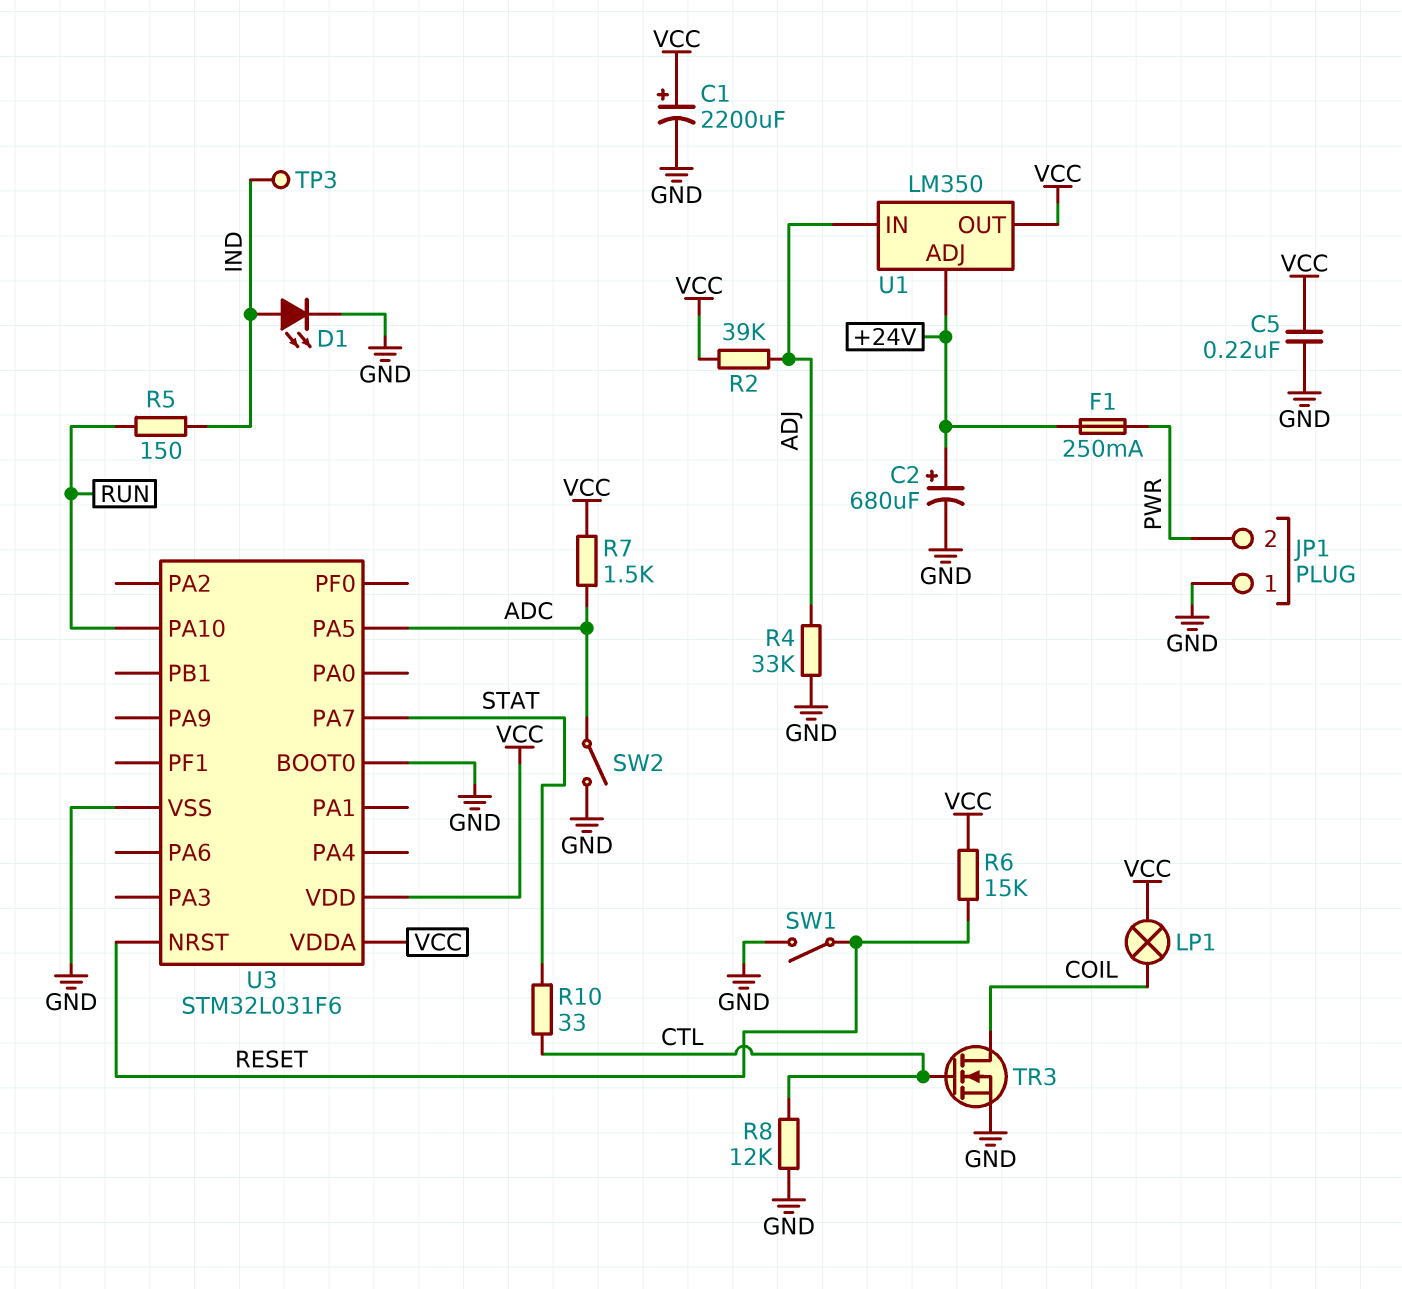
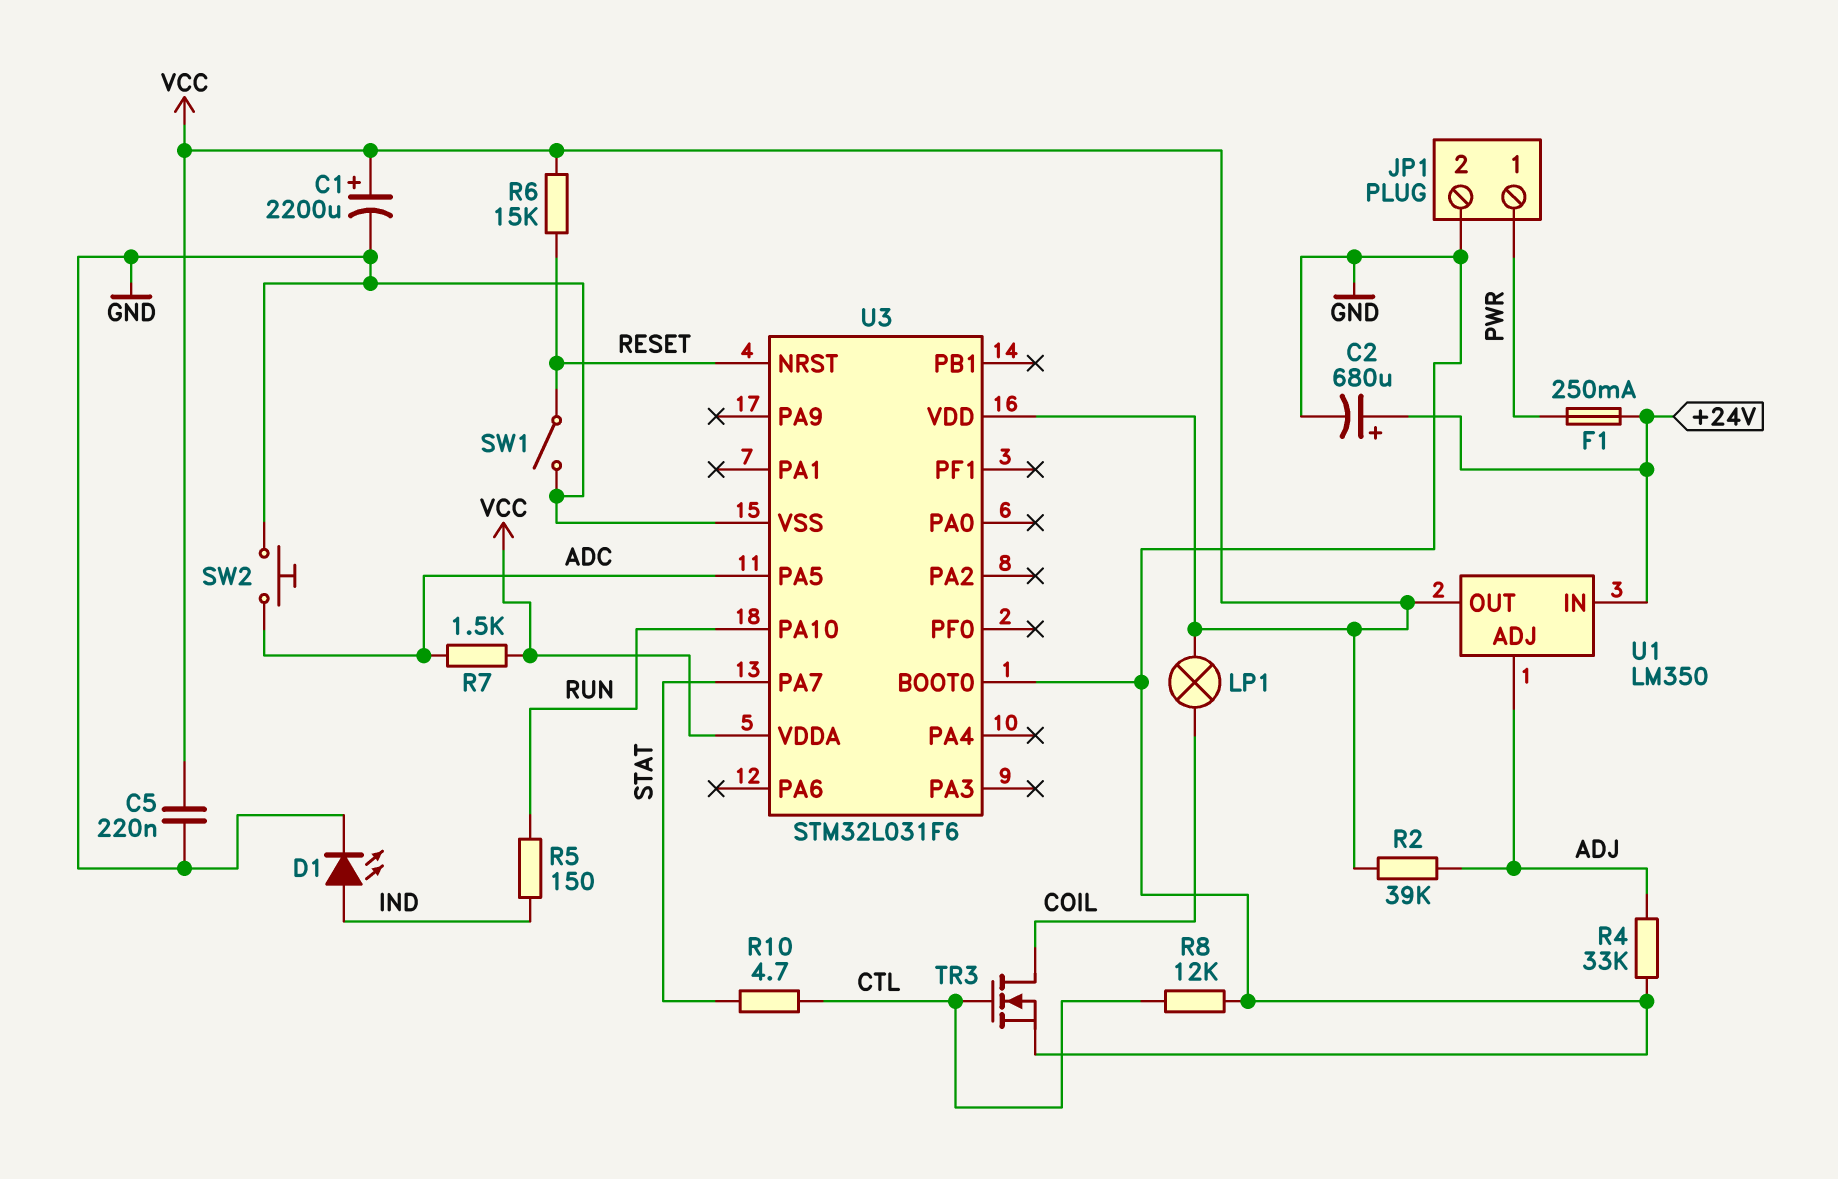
JP1 pin 1: GND -> PWR
JP1 pin 2: PWR -> GND
R10: 33 (CTL, STAT) -> 4.7 (CTL, STAT)
SW2: switch (ADC, GND) -> button (ADC, GND)
TP3: test point (IND) -> none
U1 pin ADJ: +24V -> ADJ
U1 pin IN: ADJ -> +24V

